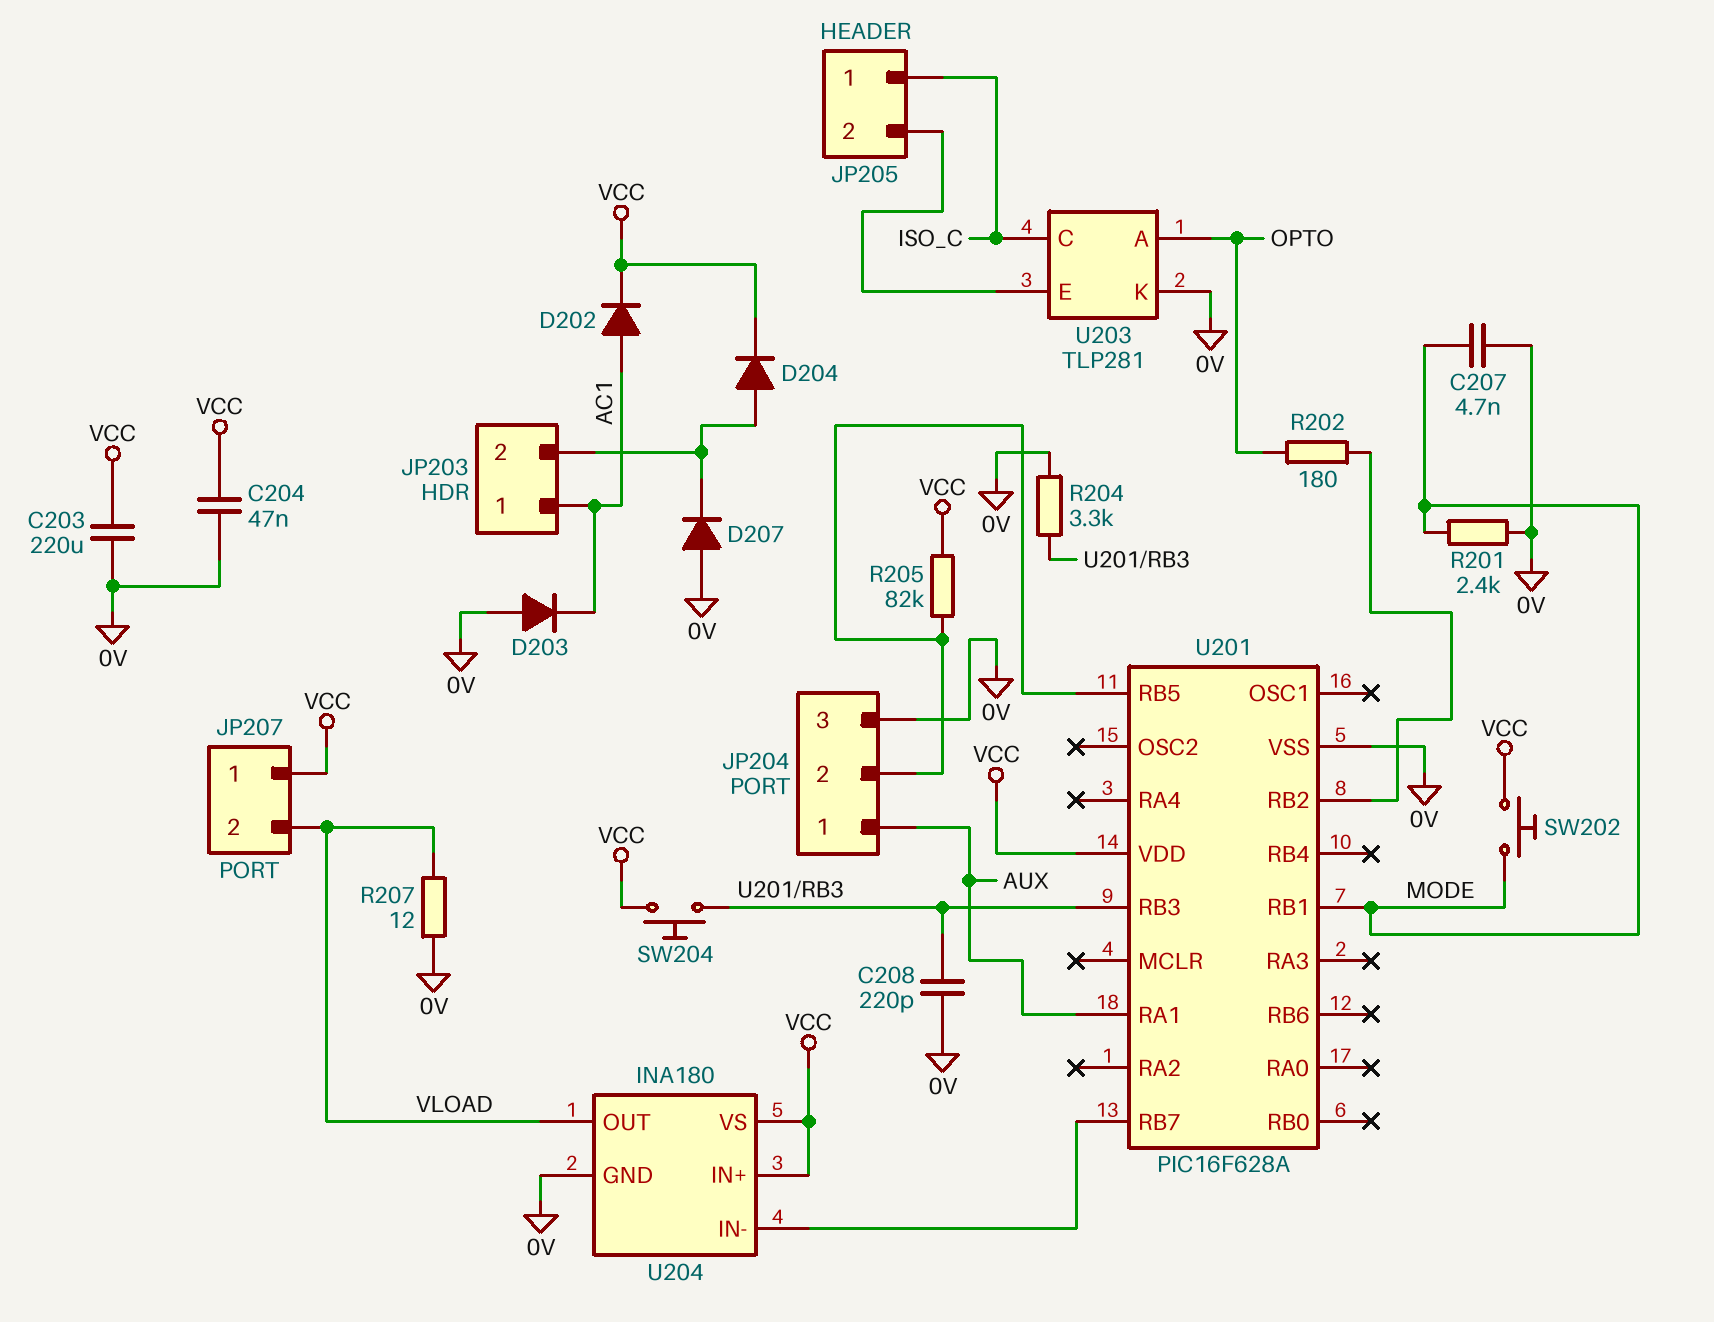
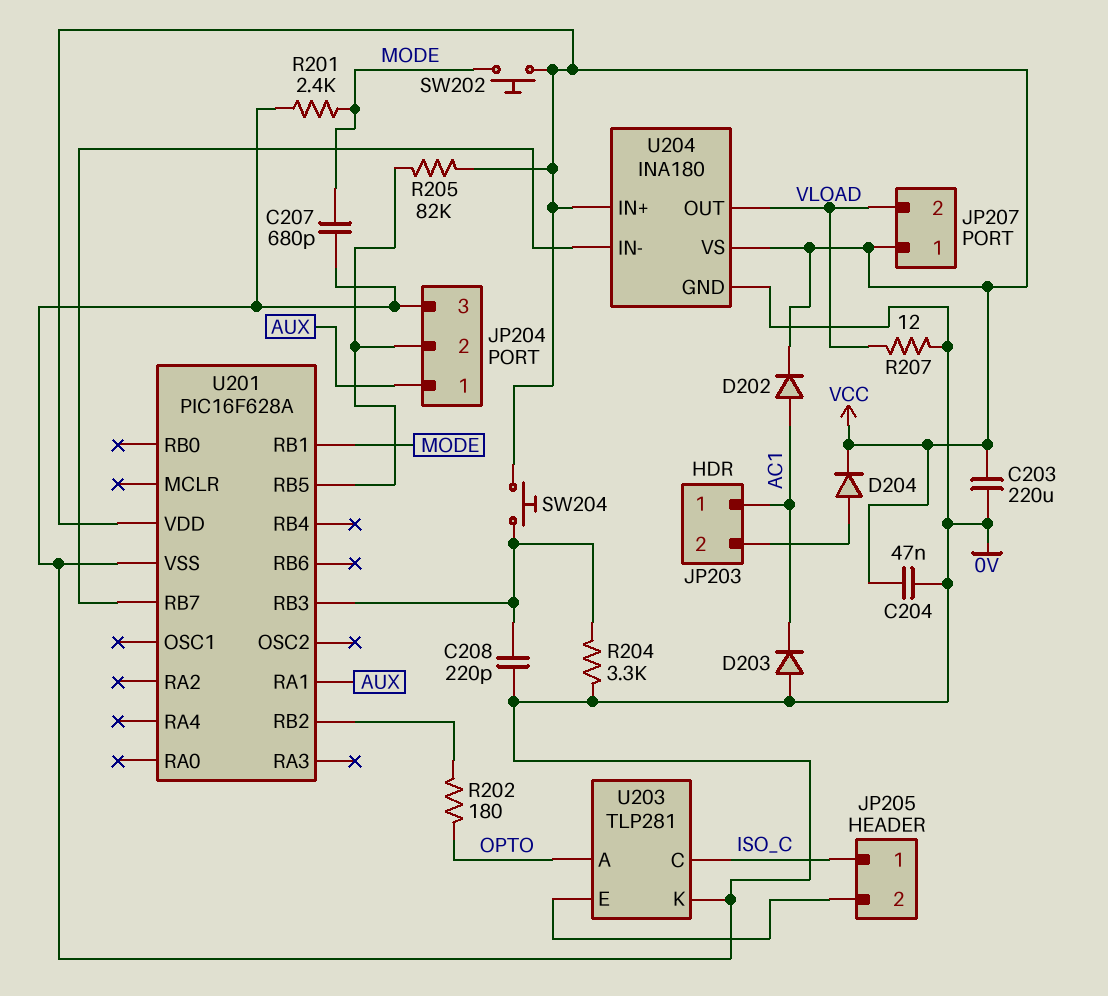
C207: 4.7nF (0V, MODE) -> 680pF (0V, MODE)
D207: diode (A 0V, K JP203/2) -> none

